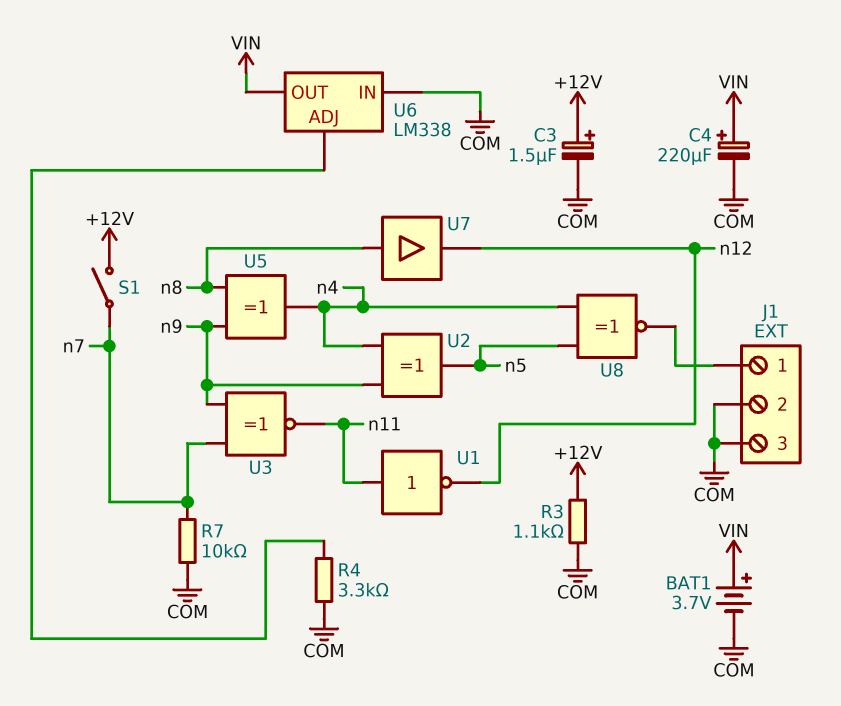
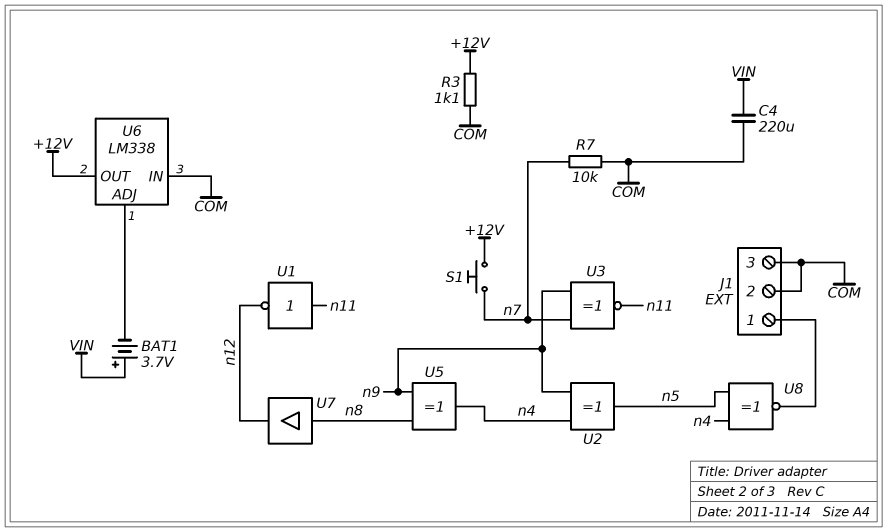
BAT1: 3.7V (plus VIN, minus COM) -> 3.7V (plus VIN, minus U6/ADJ)
C3: 1.5uF (plus +12V, minus COM) -> none
C4: 220uF (plus VIN, minus COM) -> 220uF (COM, VIN)
R4: 3.3k (COM, U6/ADJ) -> none
S1: switch (+12V, n7) -> button (+12V, n7)
U6 pin OUT: VIN -> +12V

